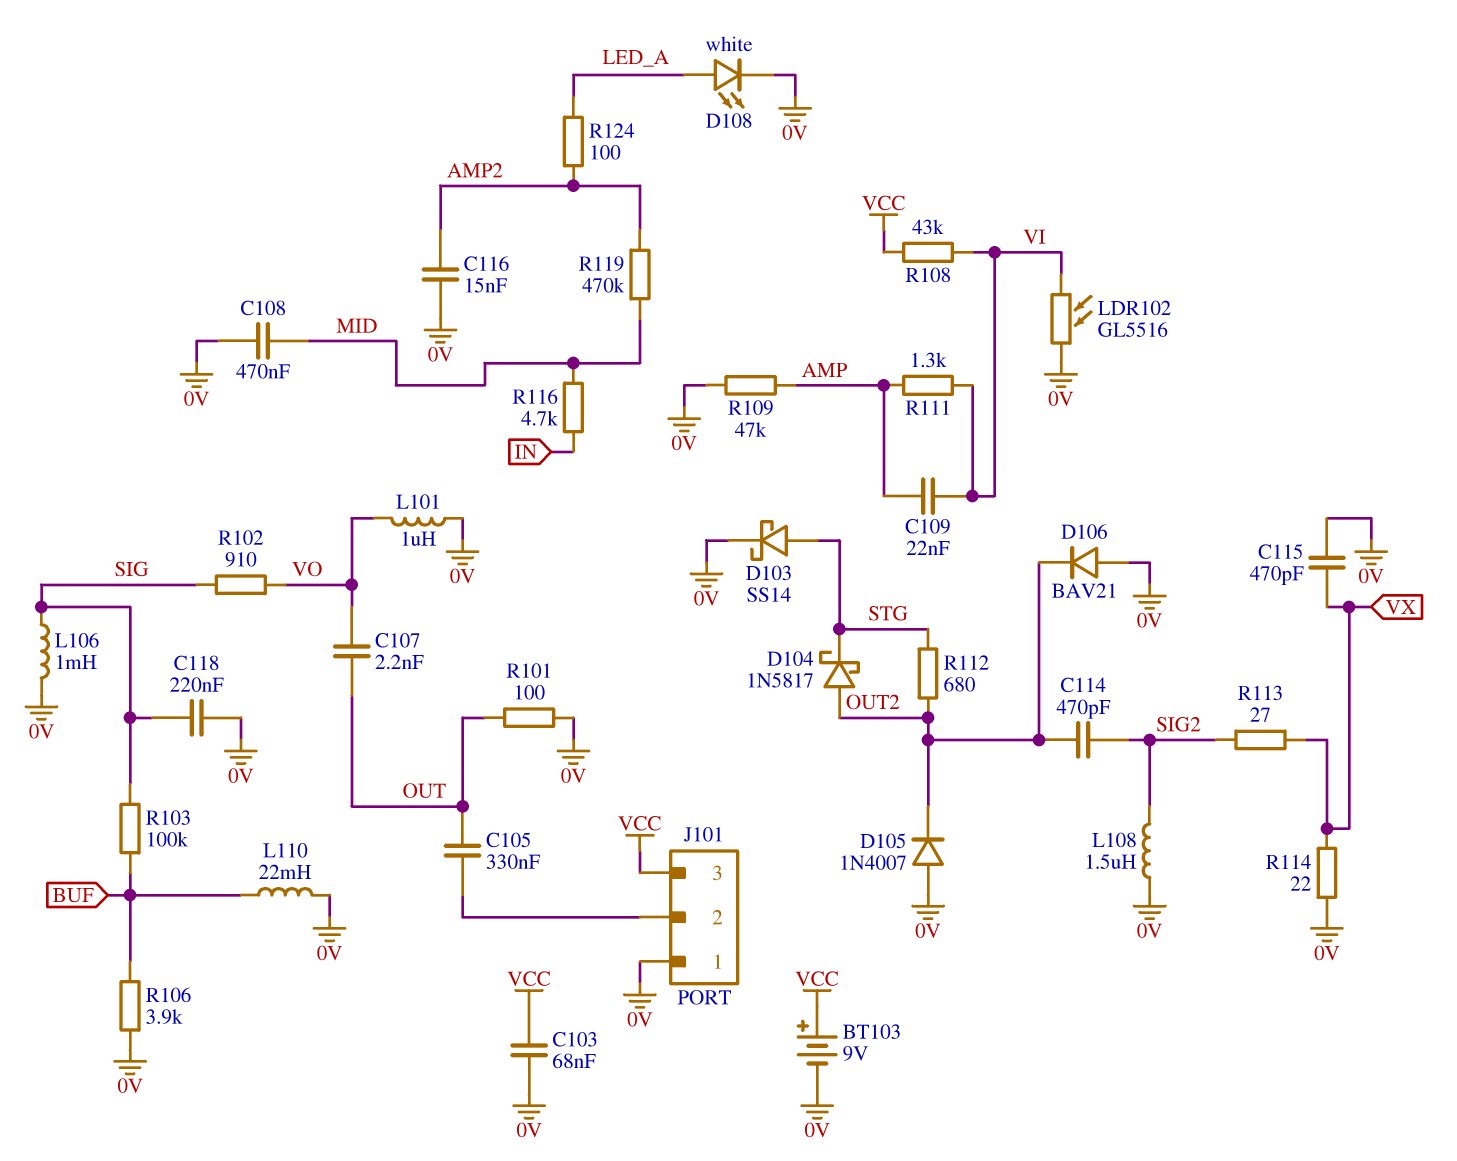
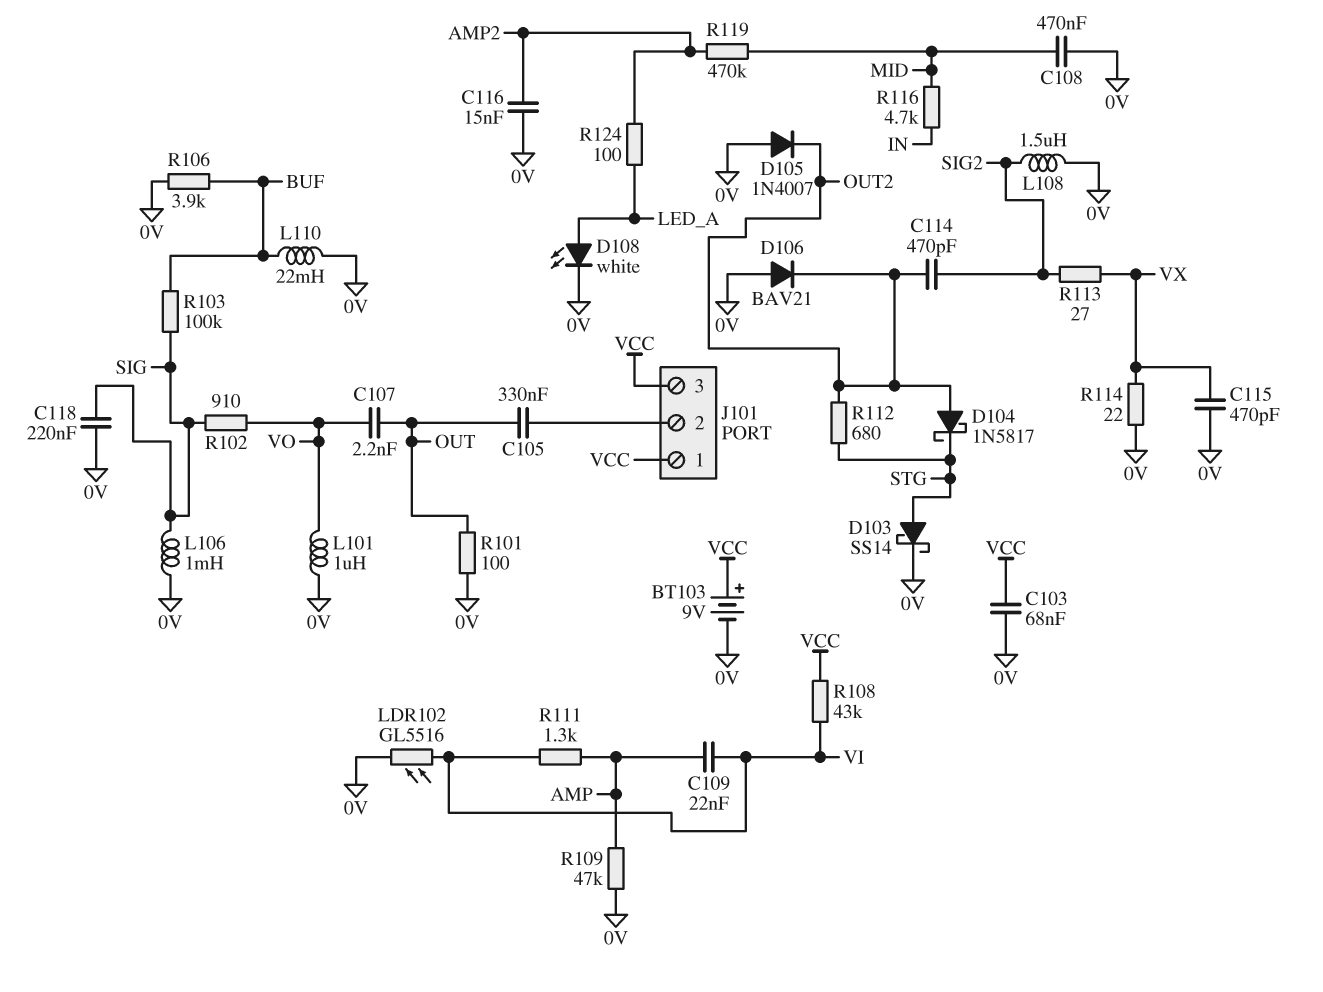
J101 pin 1: 0V -> VCC

